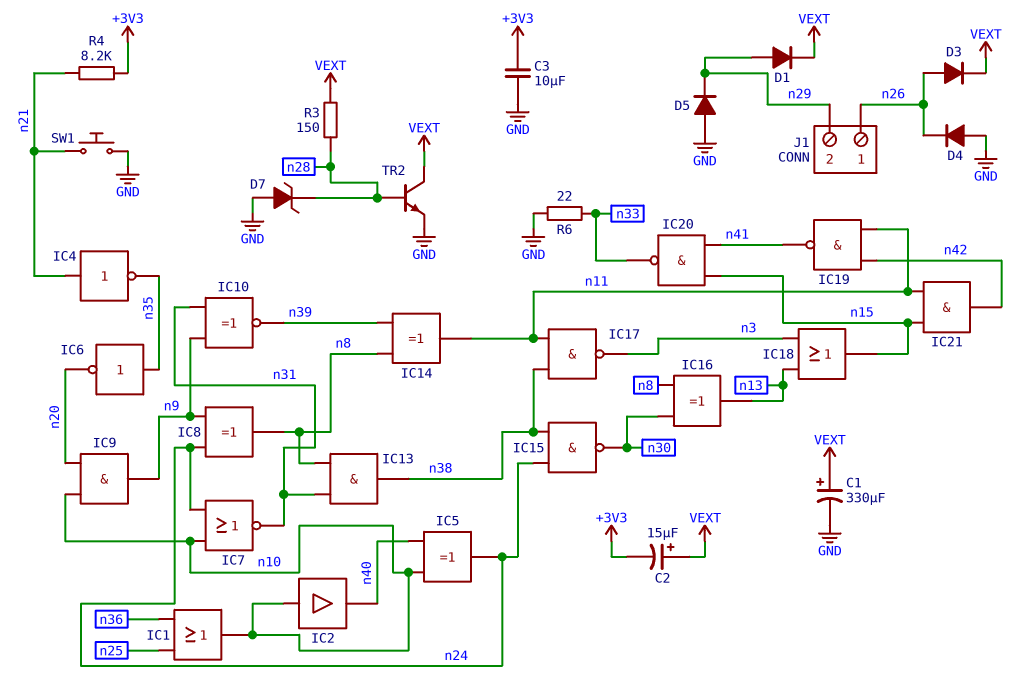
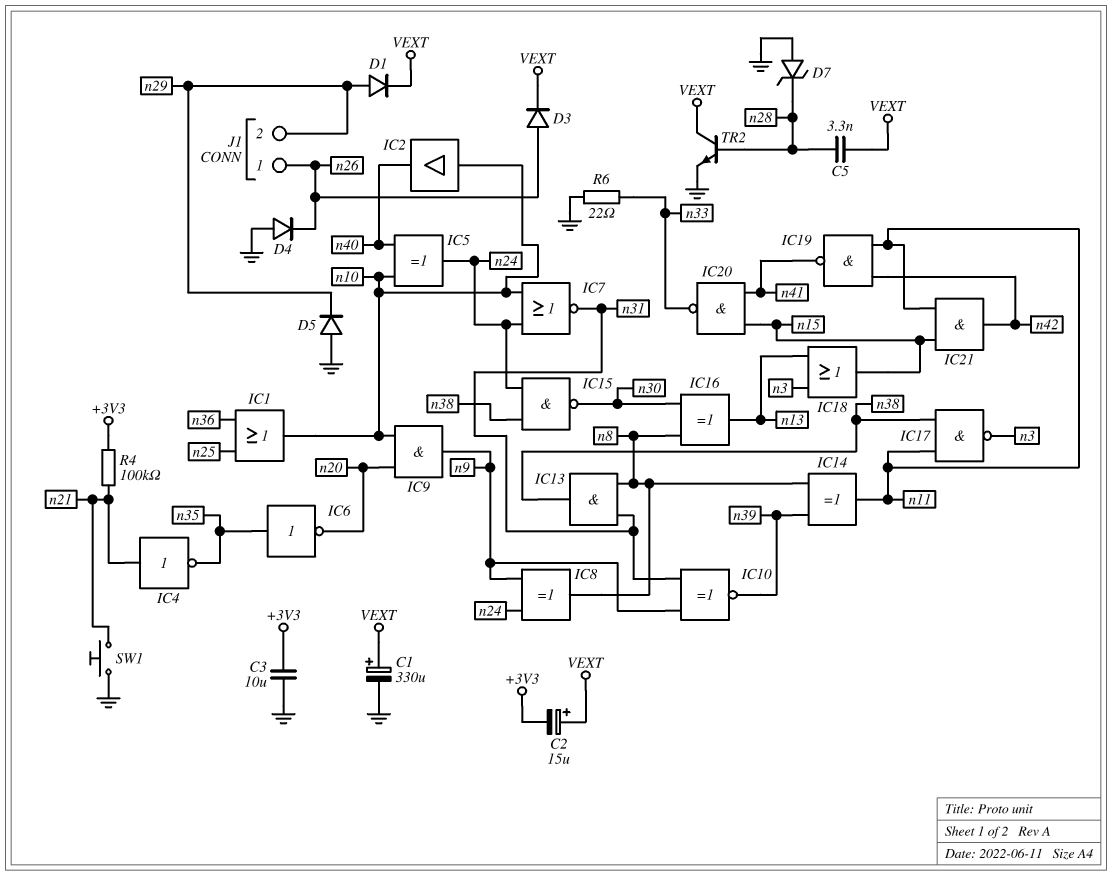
C5: none -> 3.3nF (VEXT, n28)
R3: 150 (VEXT, n28) -> none
R4: 8.2k (+3V3, n21) -> 100k (+3V3, n21)

